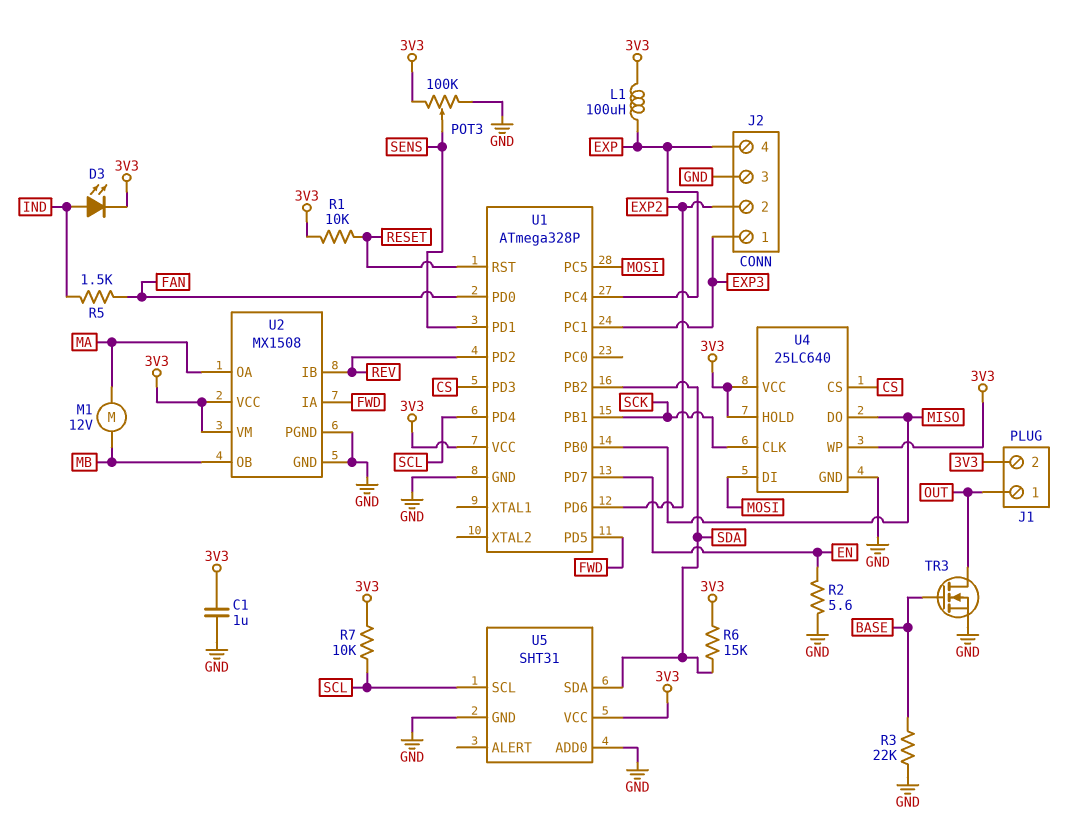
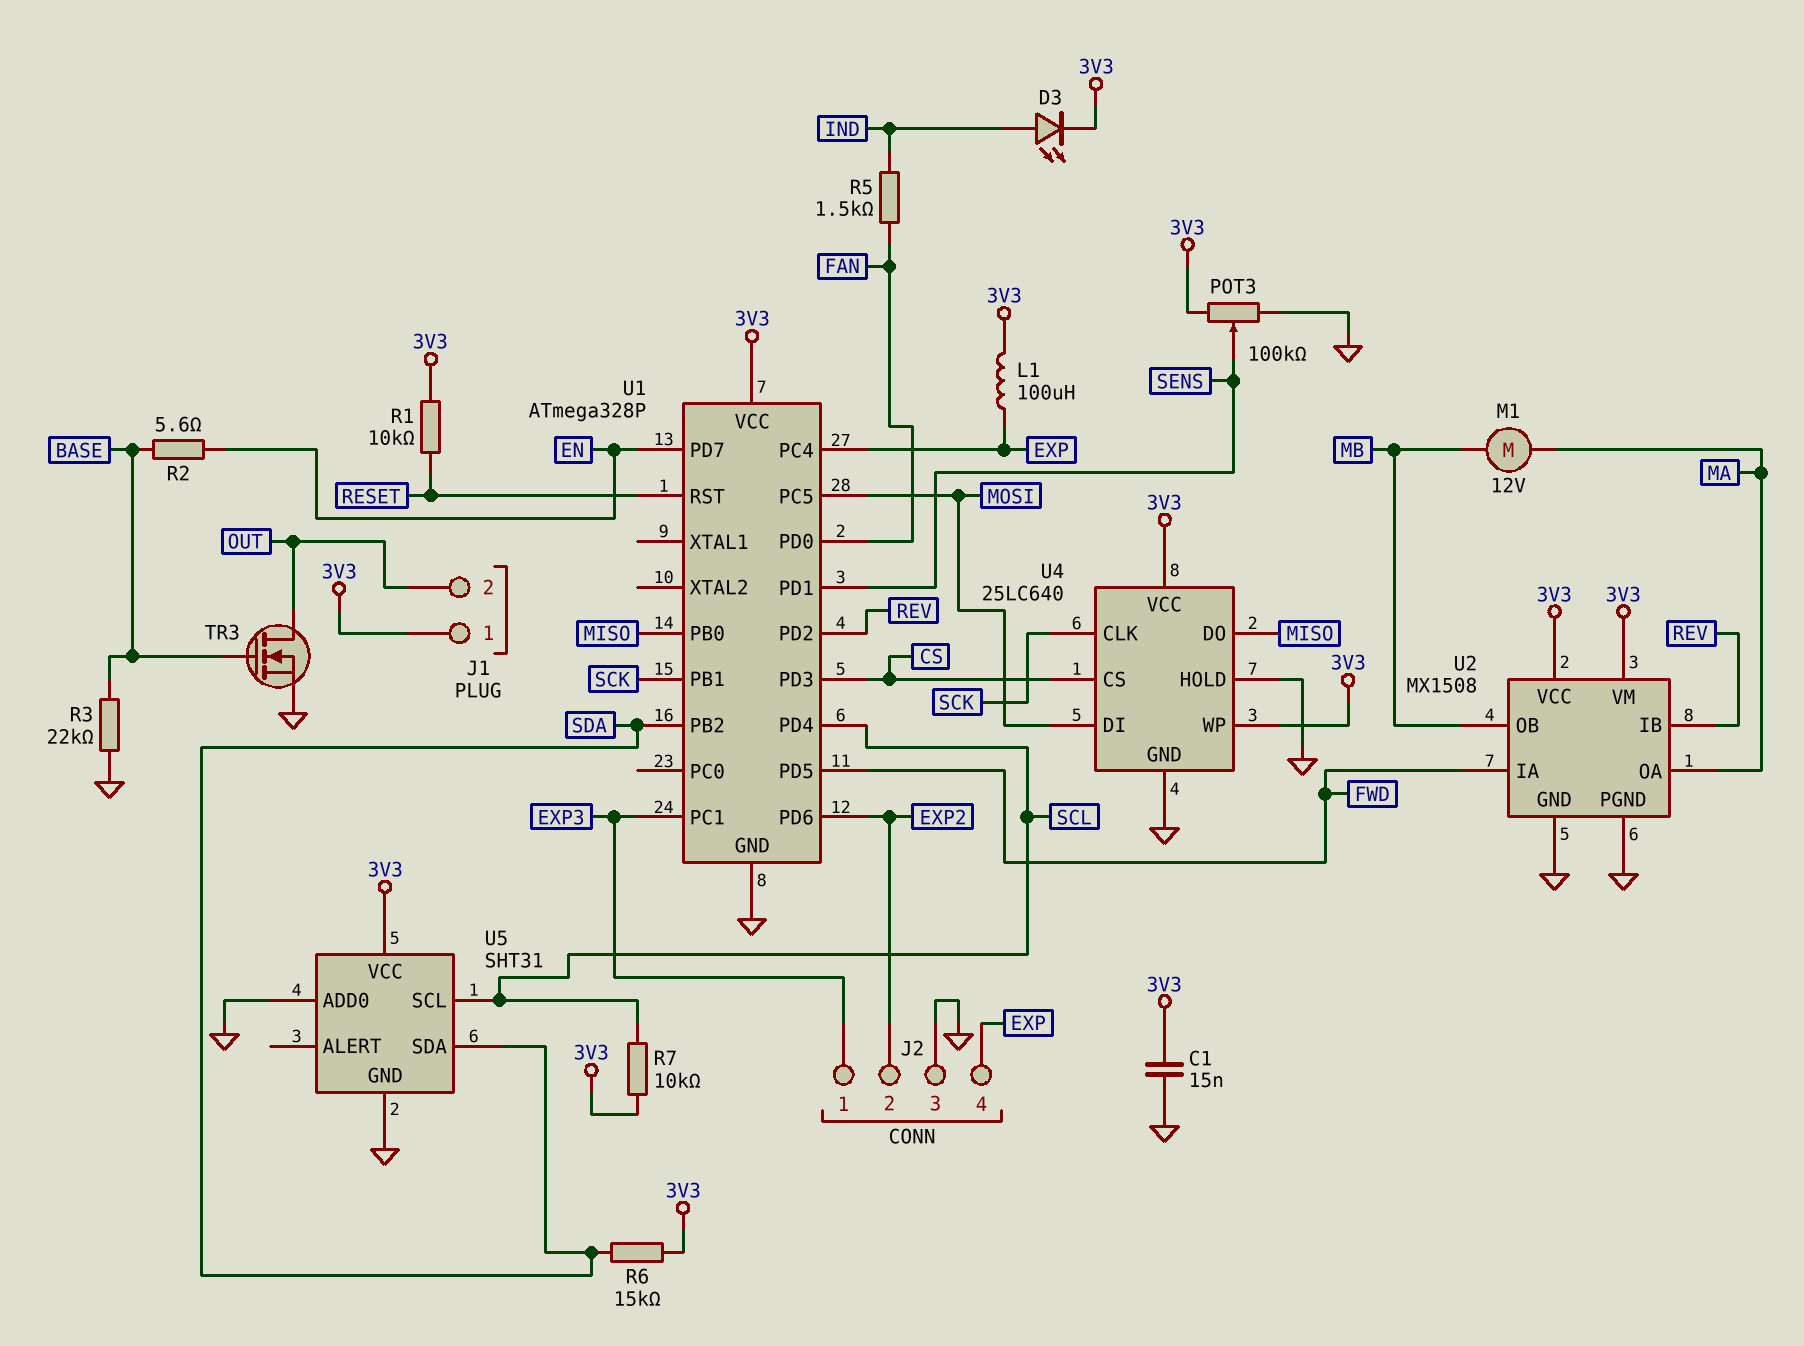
C1: 1uF (3V3, GND) -> 15nF (3V3, GND)
J1 pin 1: OUT -> 3V3
J1 pin 2: 3V3 -> OUT
R2: 5.6 (EN, GND) -> 5.6 (BASE, EN)
U4 pin HOLD: 3V3 -> GND

